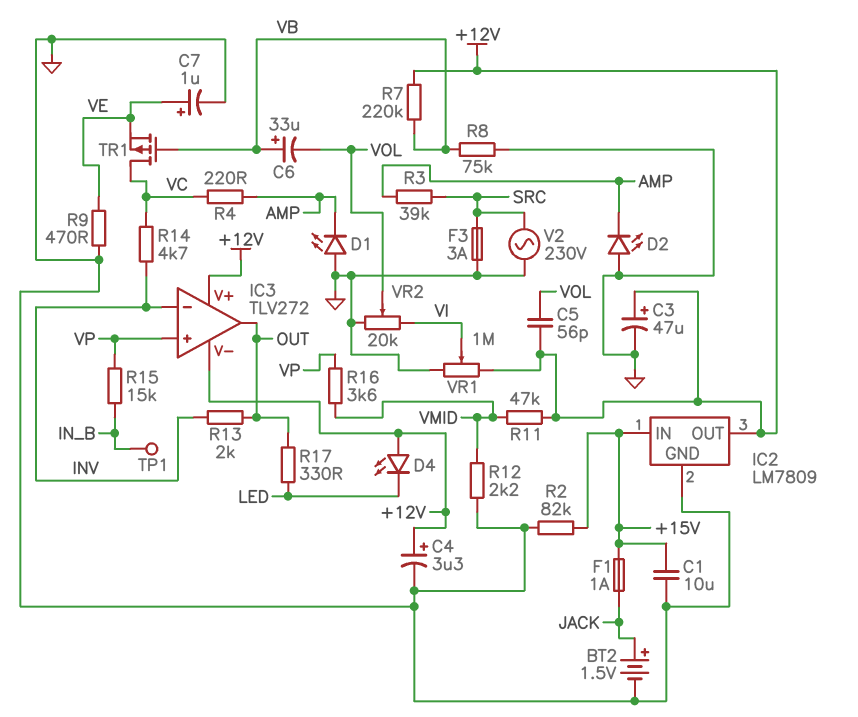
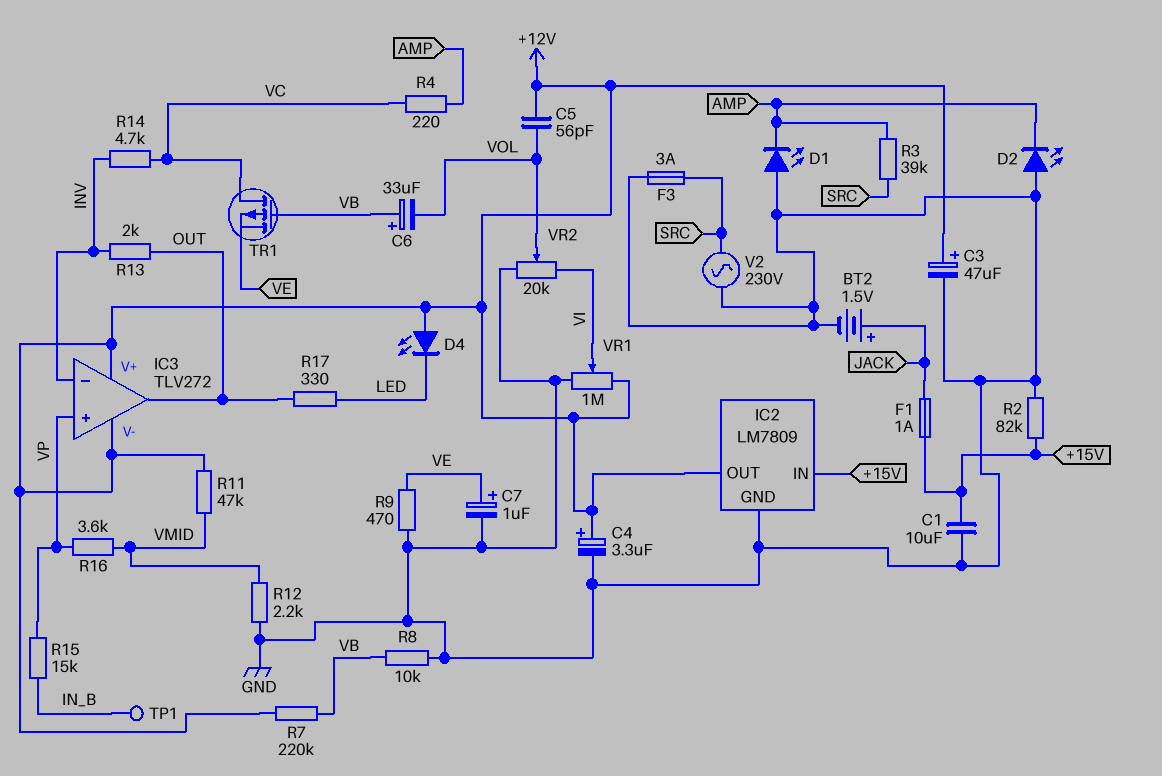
R8: 75k (GND, VB) -> 10k (GND, VB)

